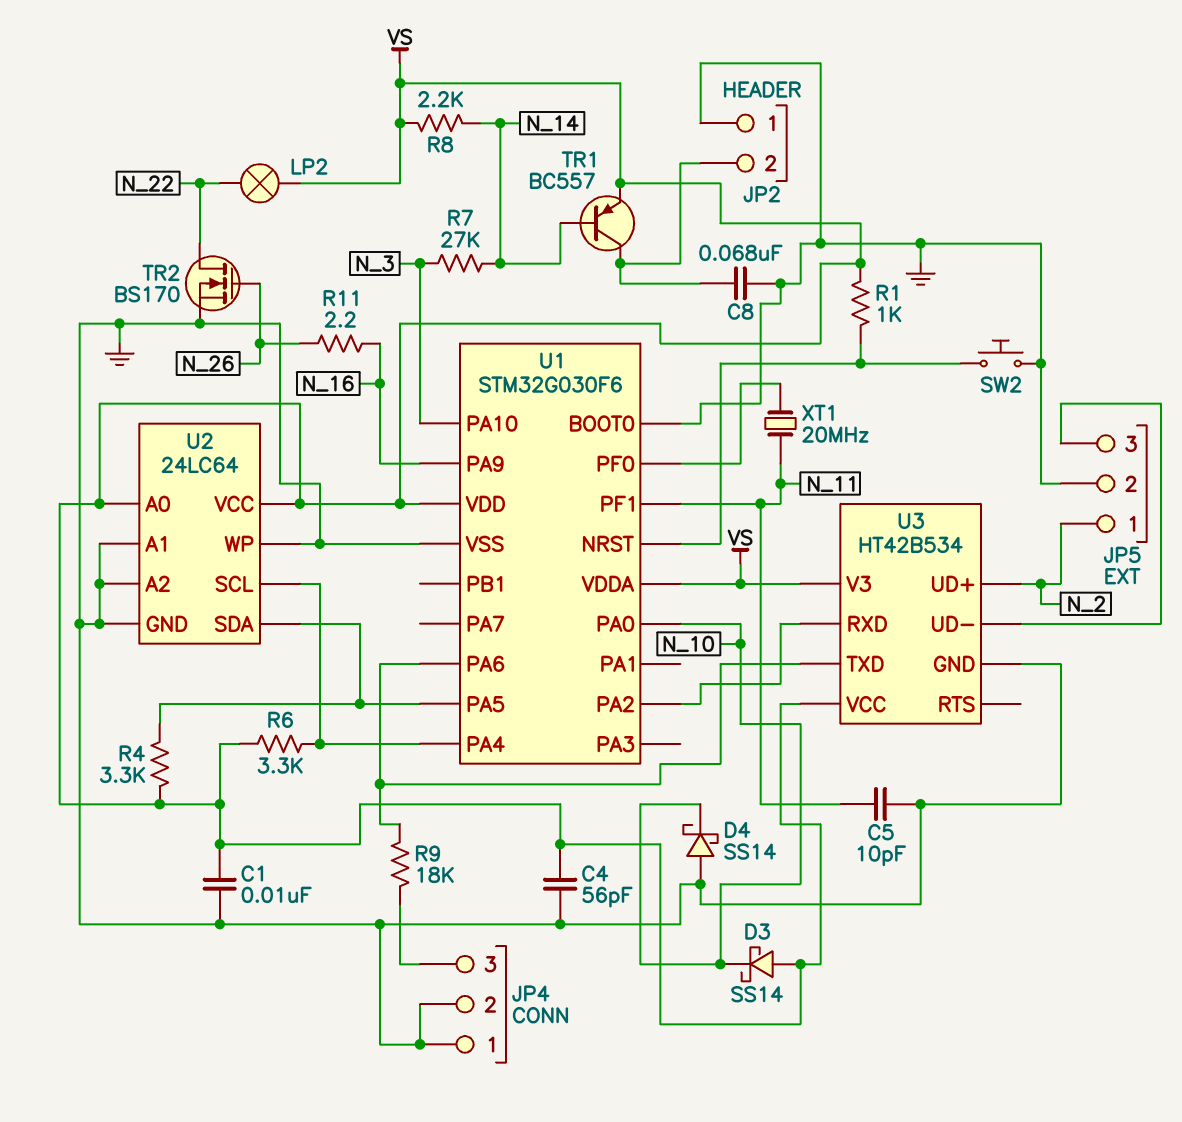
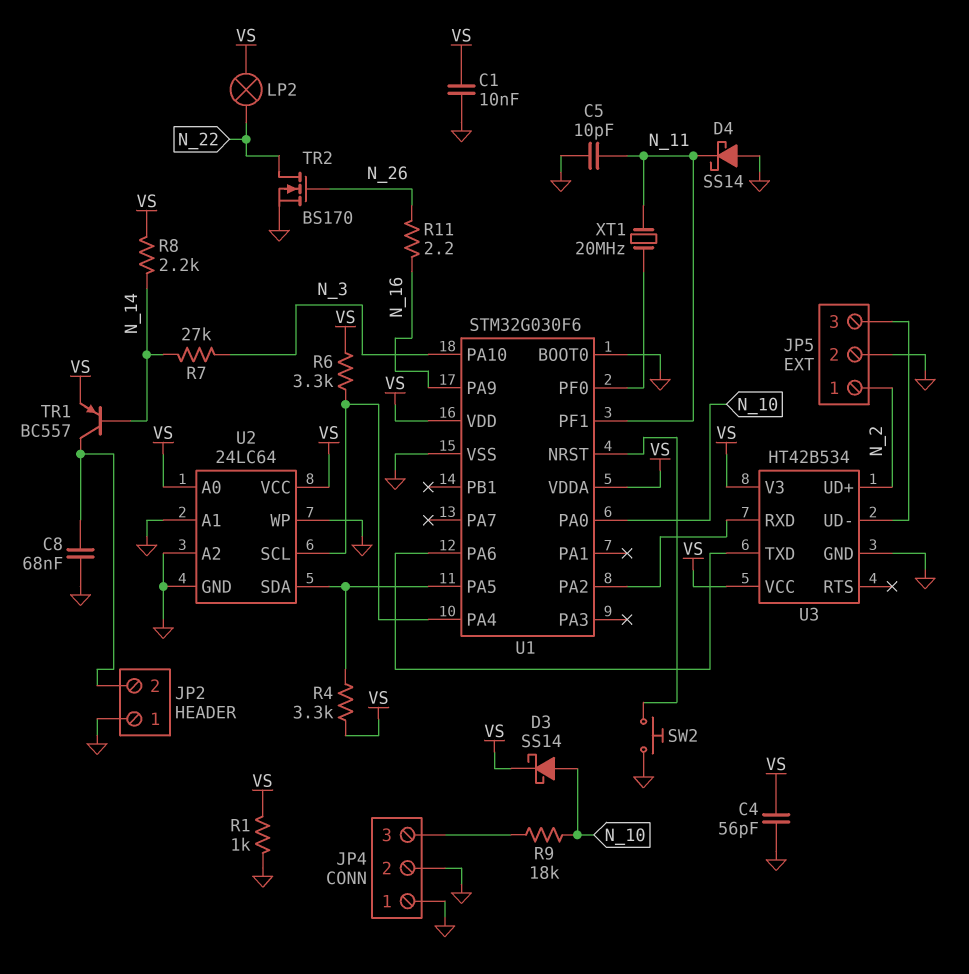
D3: schottky SS14 (A VS, K N_10) -> schottky SS14 (A N_10, K VS)
D4: schottky SS14 (A GND, K N_10) -> schottky SS14 (A GND, K N_11)
R1: 1k (U1/NRST, VS) -> 1k (GND, VS)
R9: 18k (JP4/3, U1/PA6) -> 18k (JP4/3, N_10)

